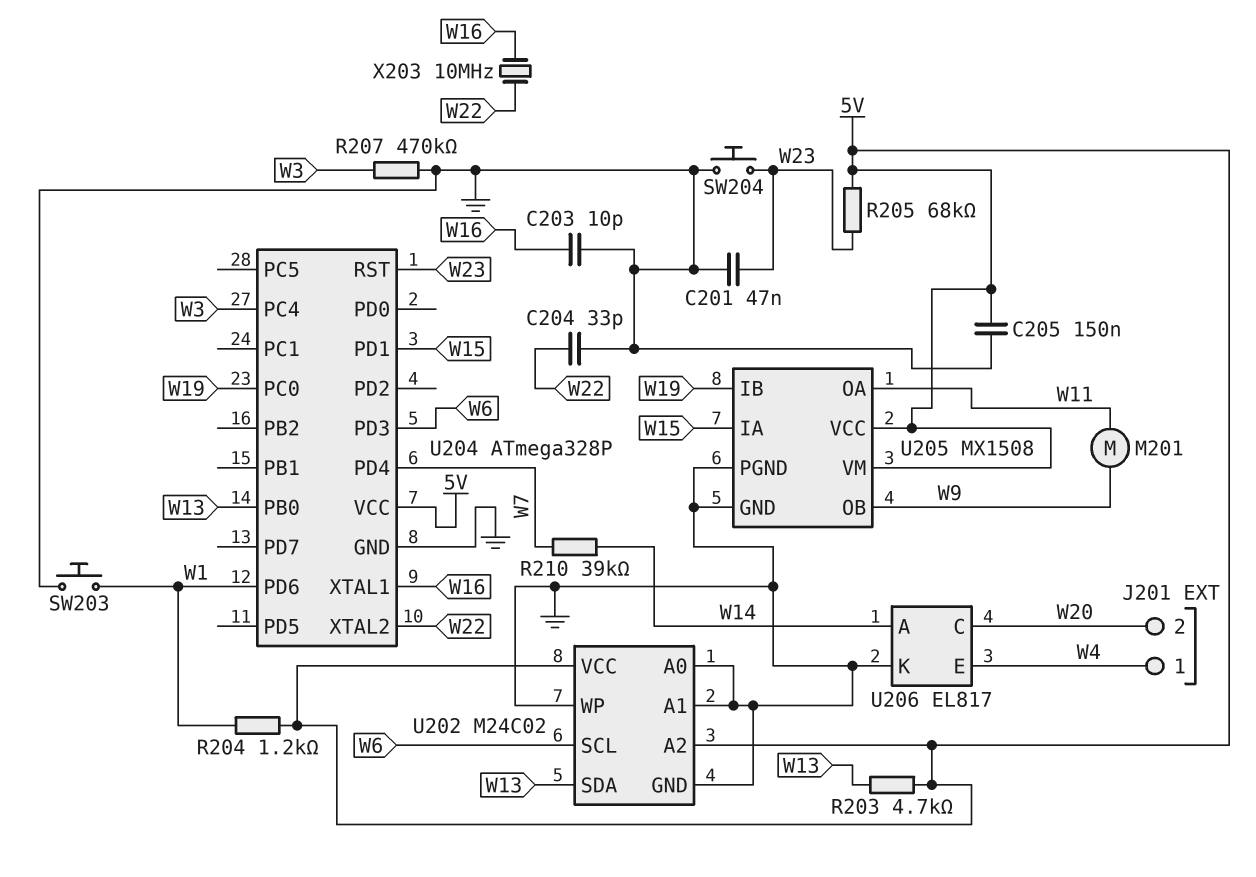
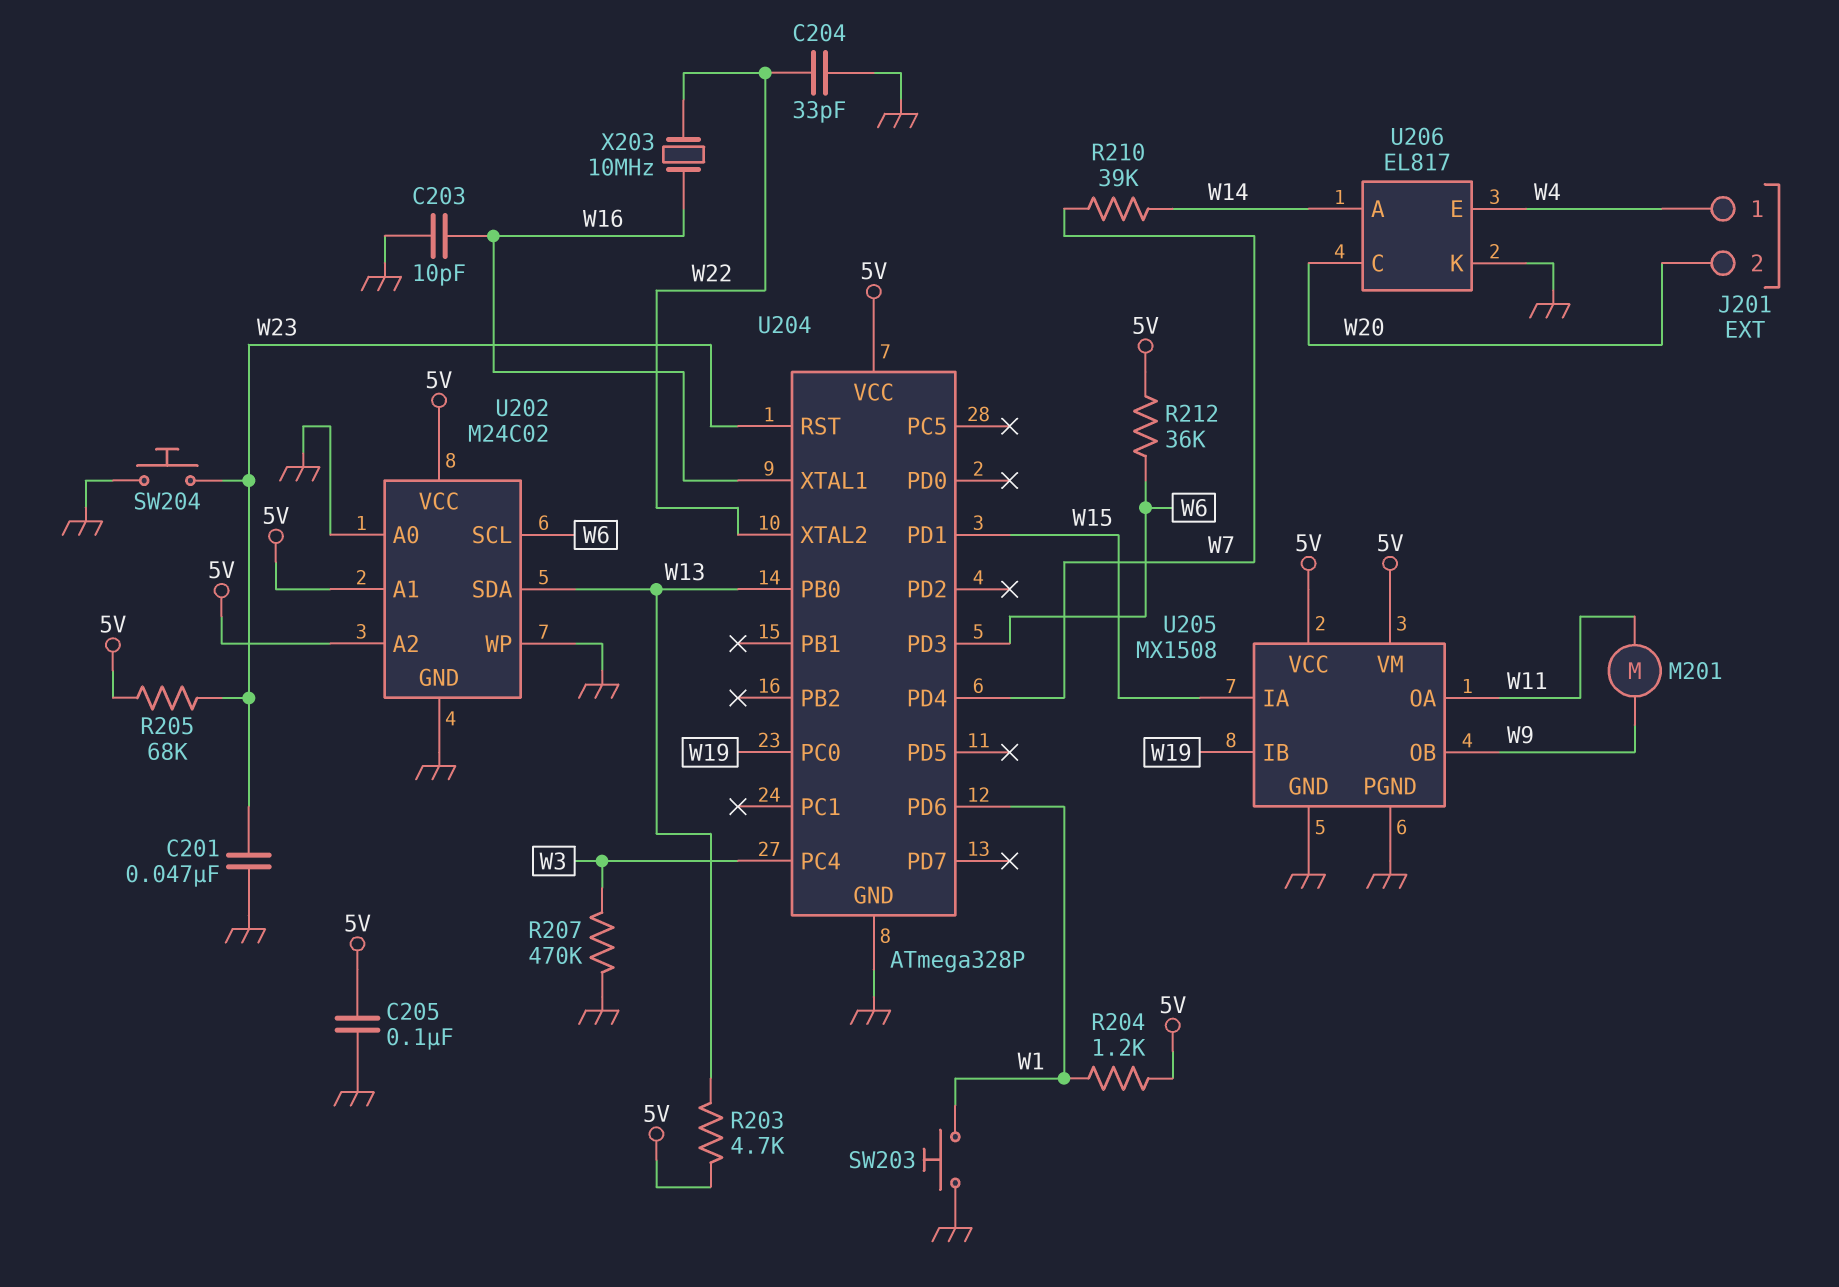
C205: 150nF (5V, GND) -> 100nF (5V, GND)
R212: none -> 36k (5V, W6)
U202 pin A1: GND -> 5V

